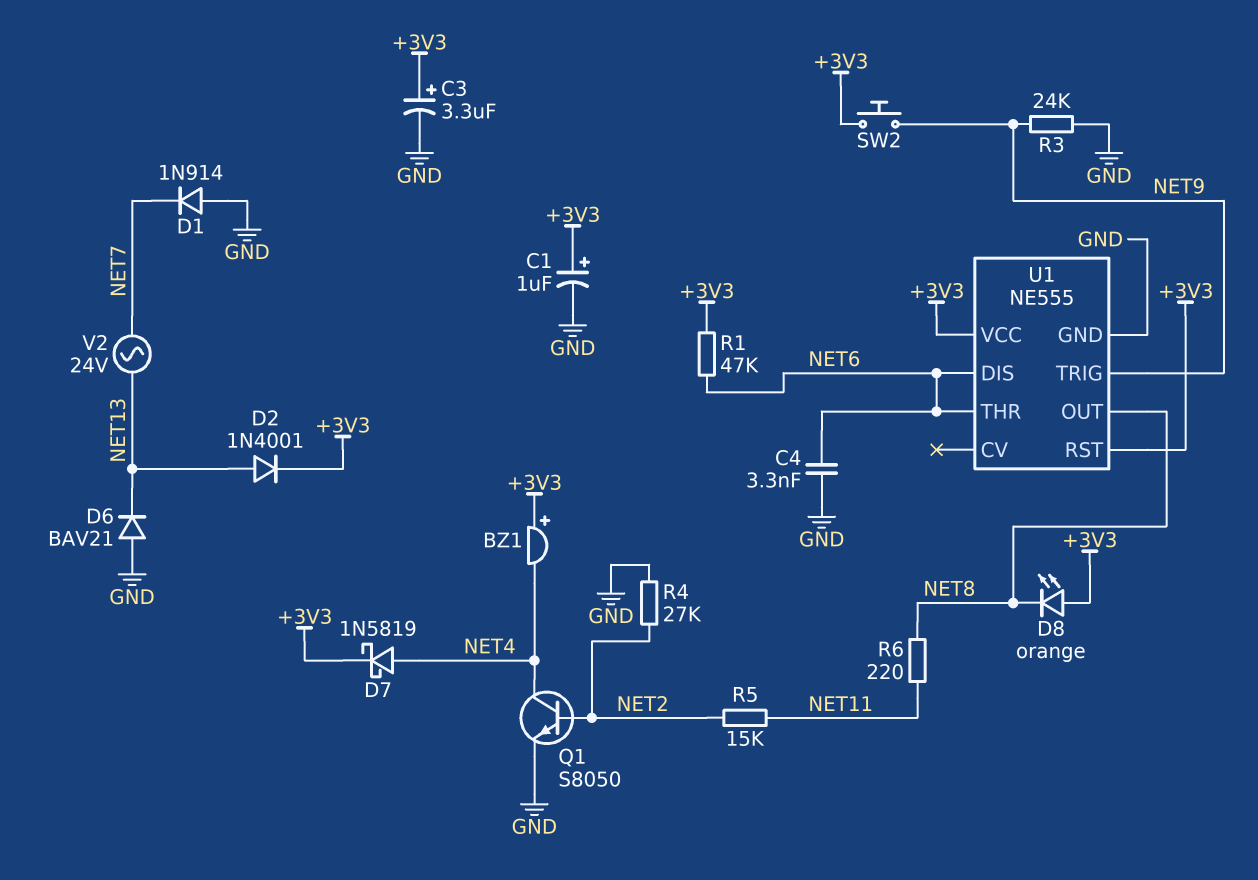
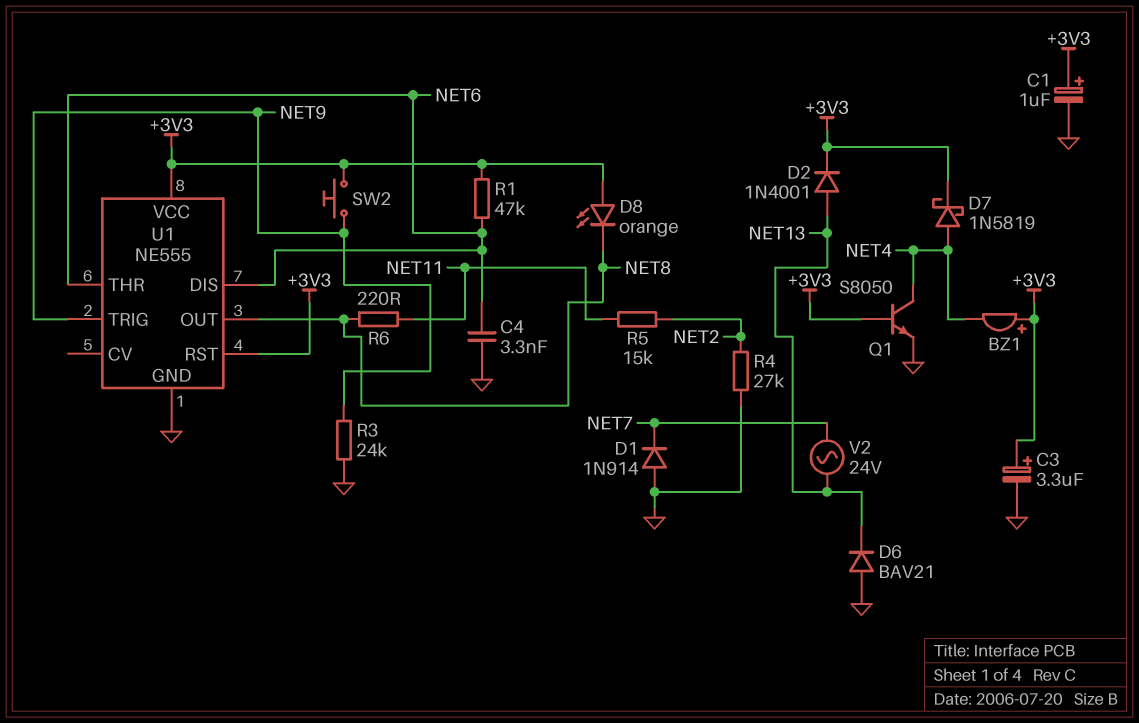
Q1: NPN S8050 (B NET2, C NET4, E GND) -> NPN S8050 (B +3V3, C NET4, E GND)

